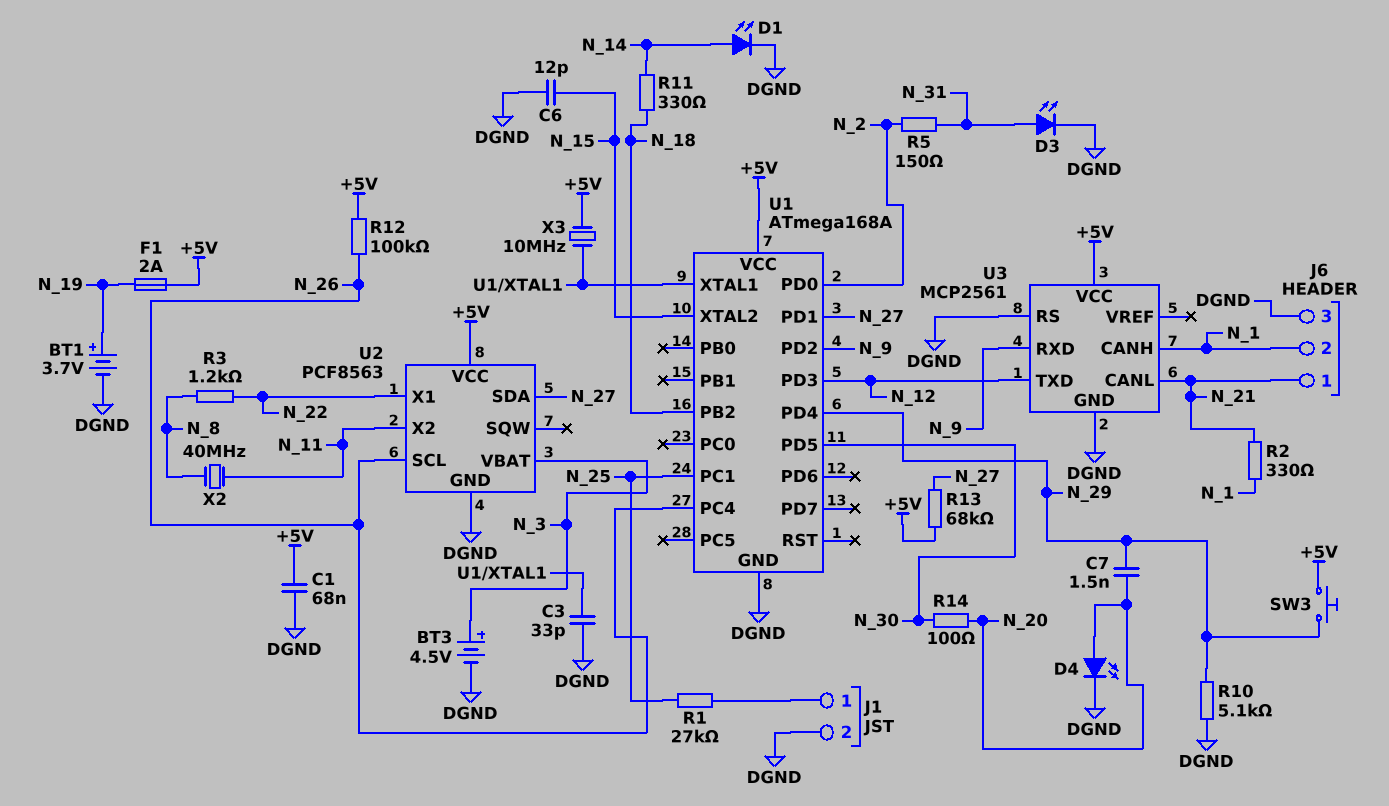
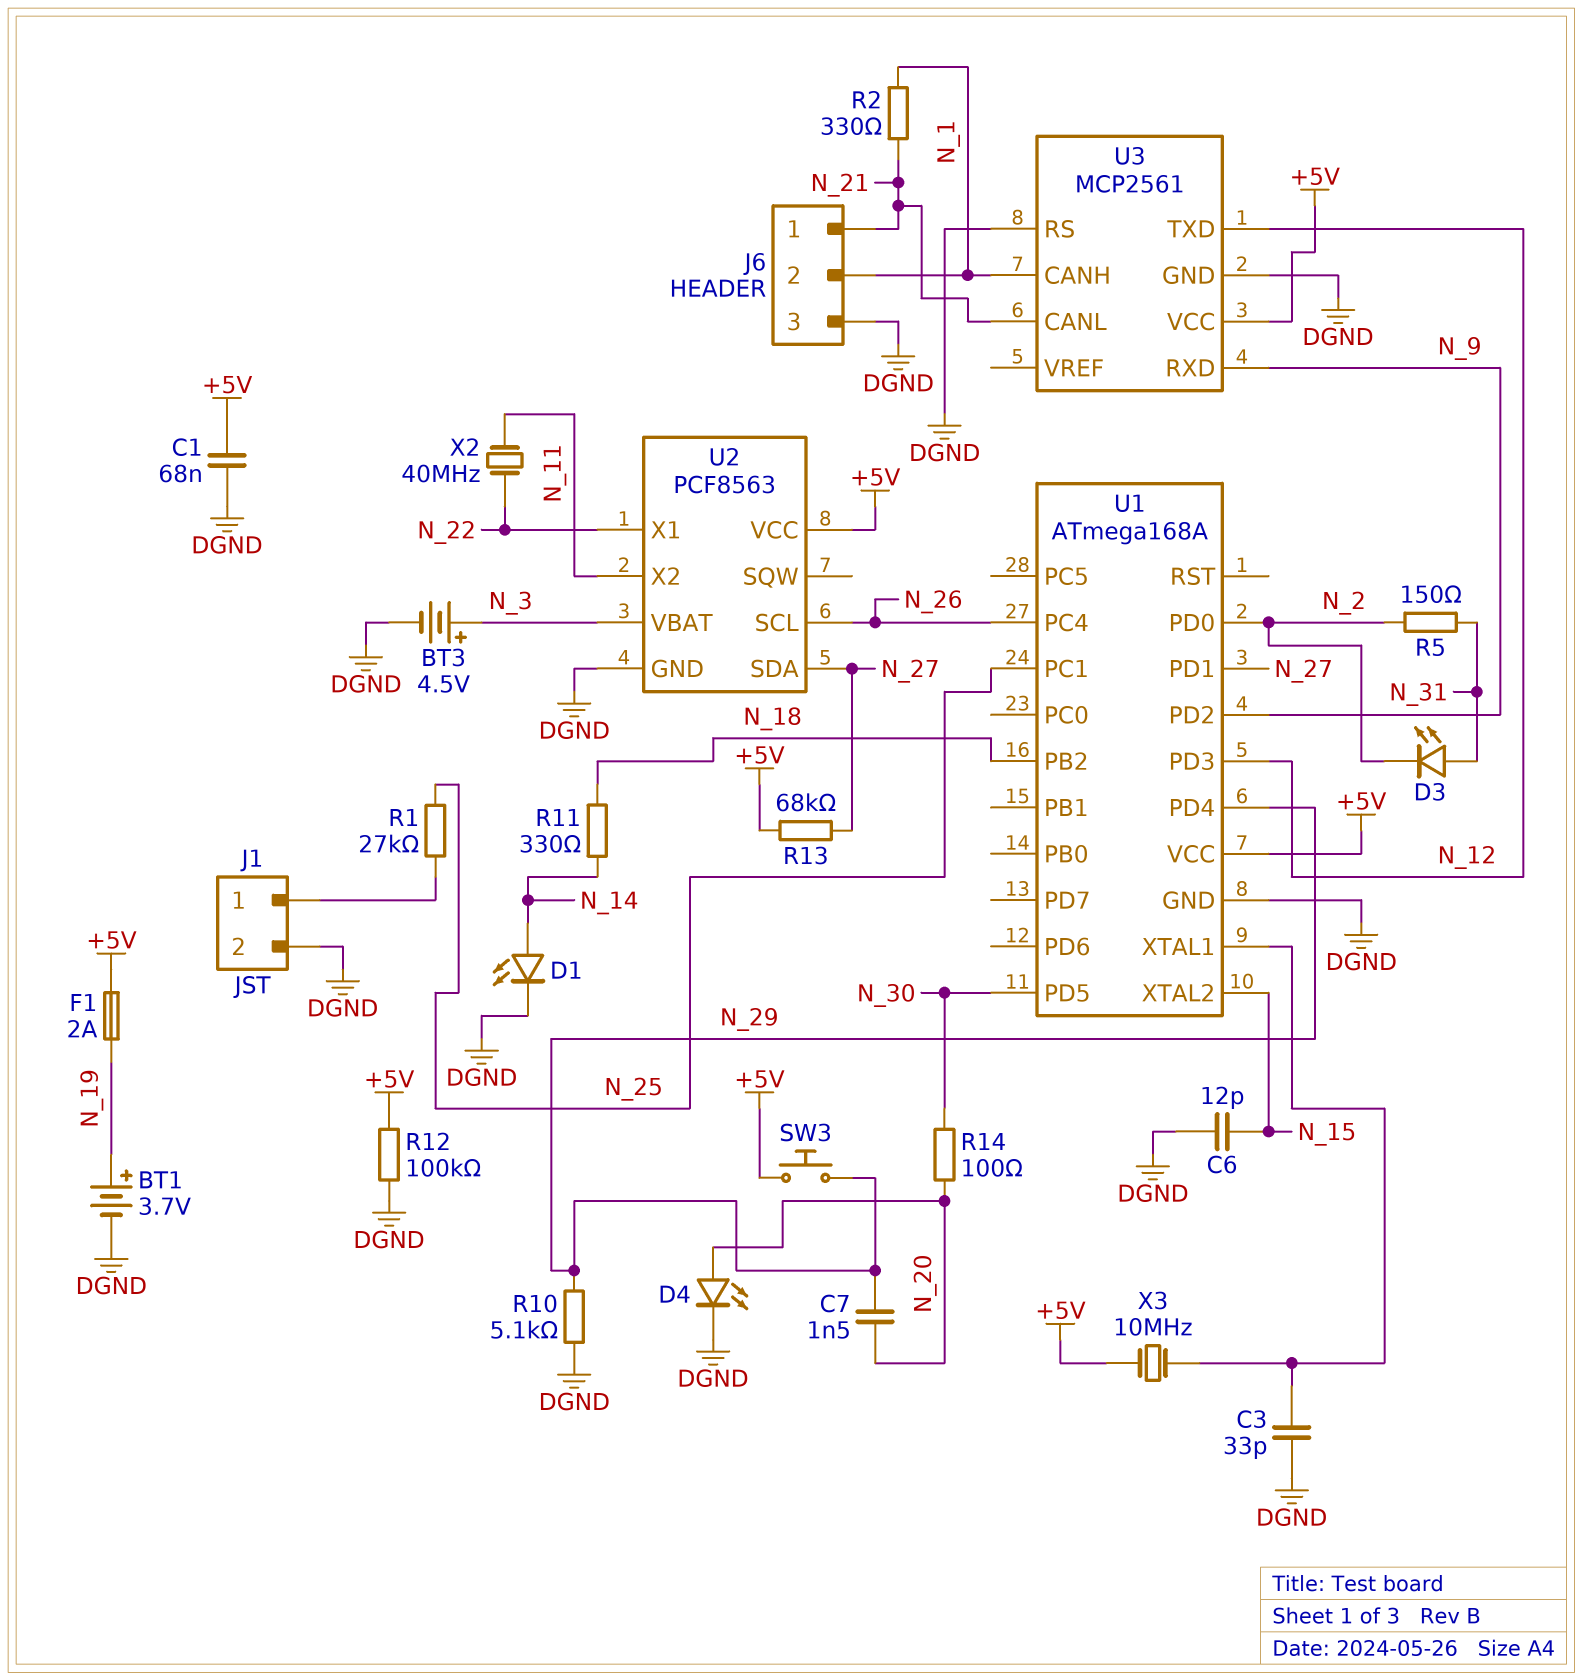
D3: LED (A N_31, K DGND) -> LED (A N_31, K N_2)
R3: 1.2k (N_8, N_22) -> none
R12: 100k (+5V, N_26) -> 100k (+5V, DGND)
X2: 40MHz (N_8, N_11) -> 40MHz (N_11, N_22)

